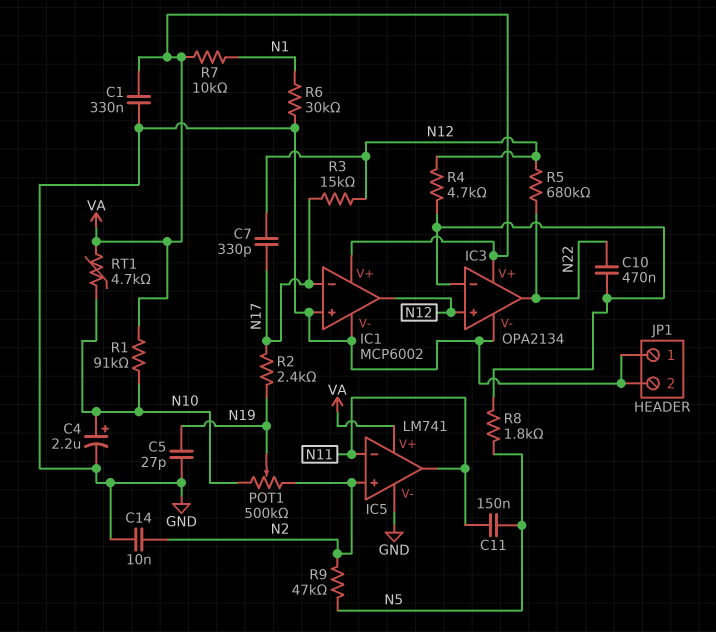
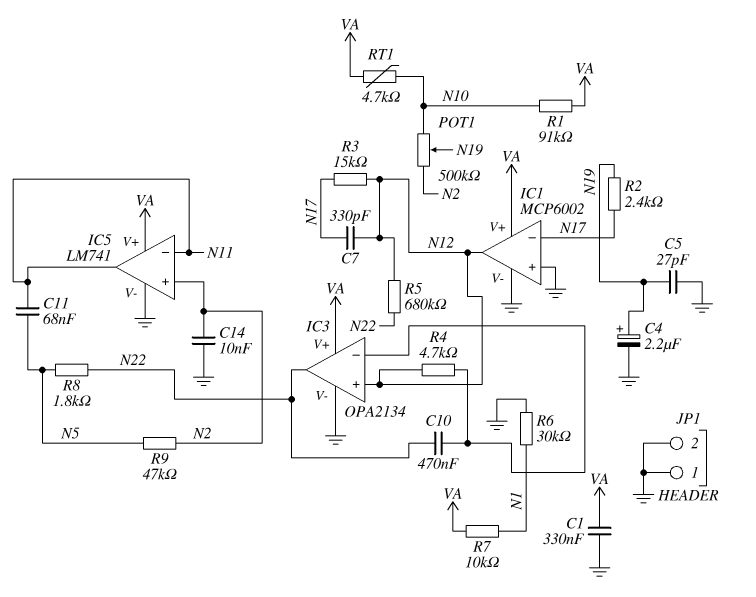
C4: 2.2uF (plus N10, minus GND) -> 2.2uF (plus N19, minus GND)
C11: 150nF (N5, N11) -> 68nF (N5, N11)
R8: 1.8k (IC3/in-, N5) -> 1.8k (N5, N22)

